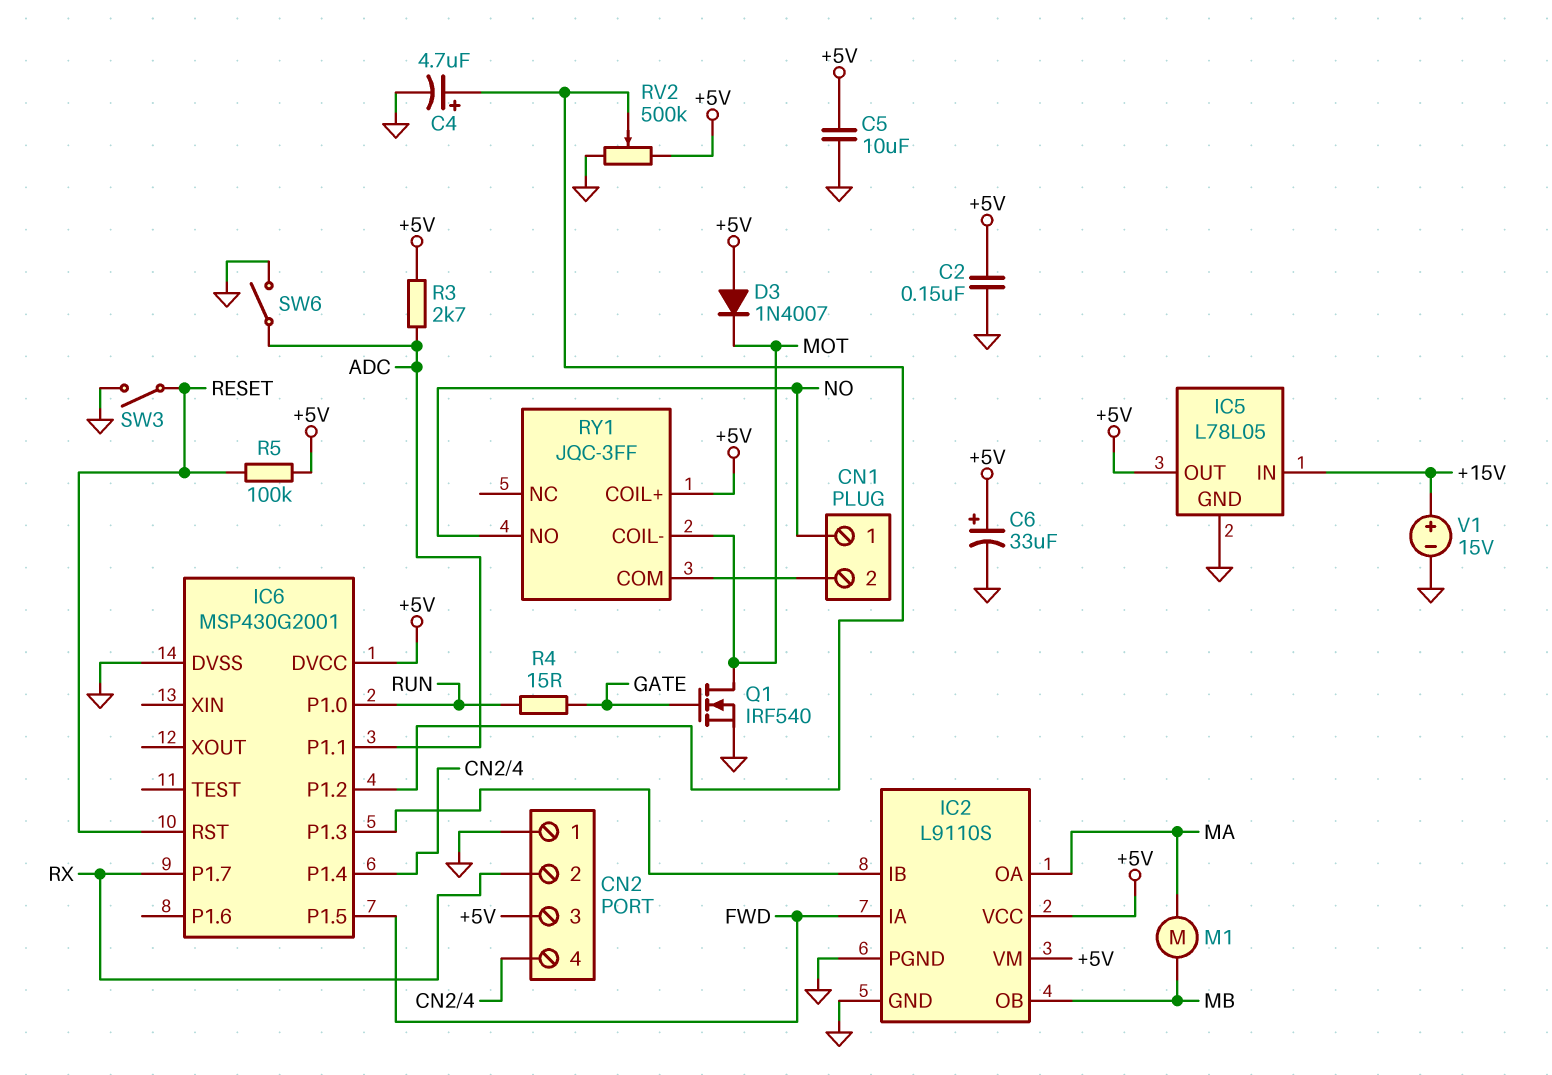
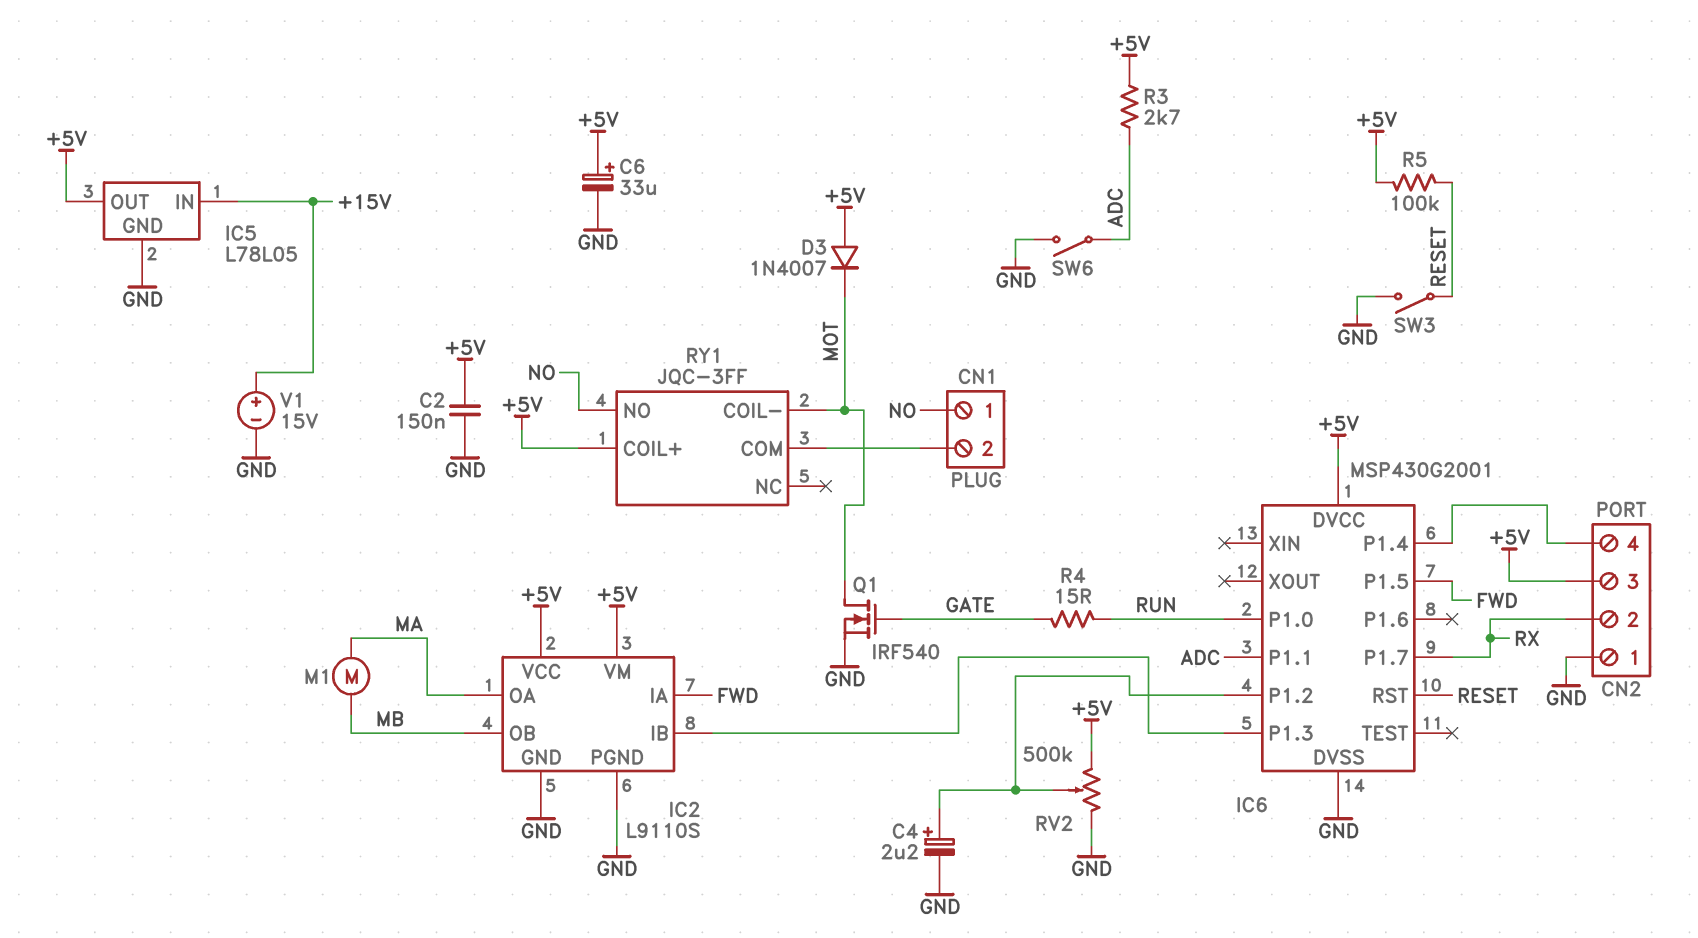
C4: 4.7uF (plus IC6/P1.2, minus GND) -> 2.2uF (plus IC6/P1.2, minus GND)
C5: 10uF (+5V, GND) -> none

